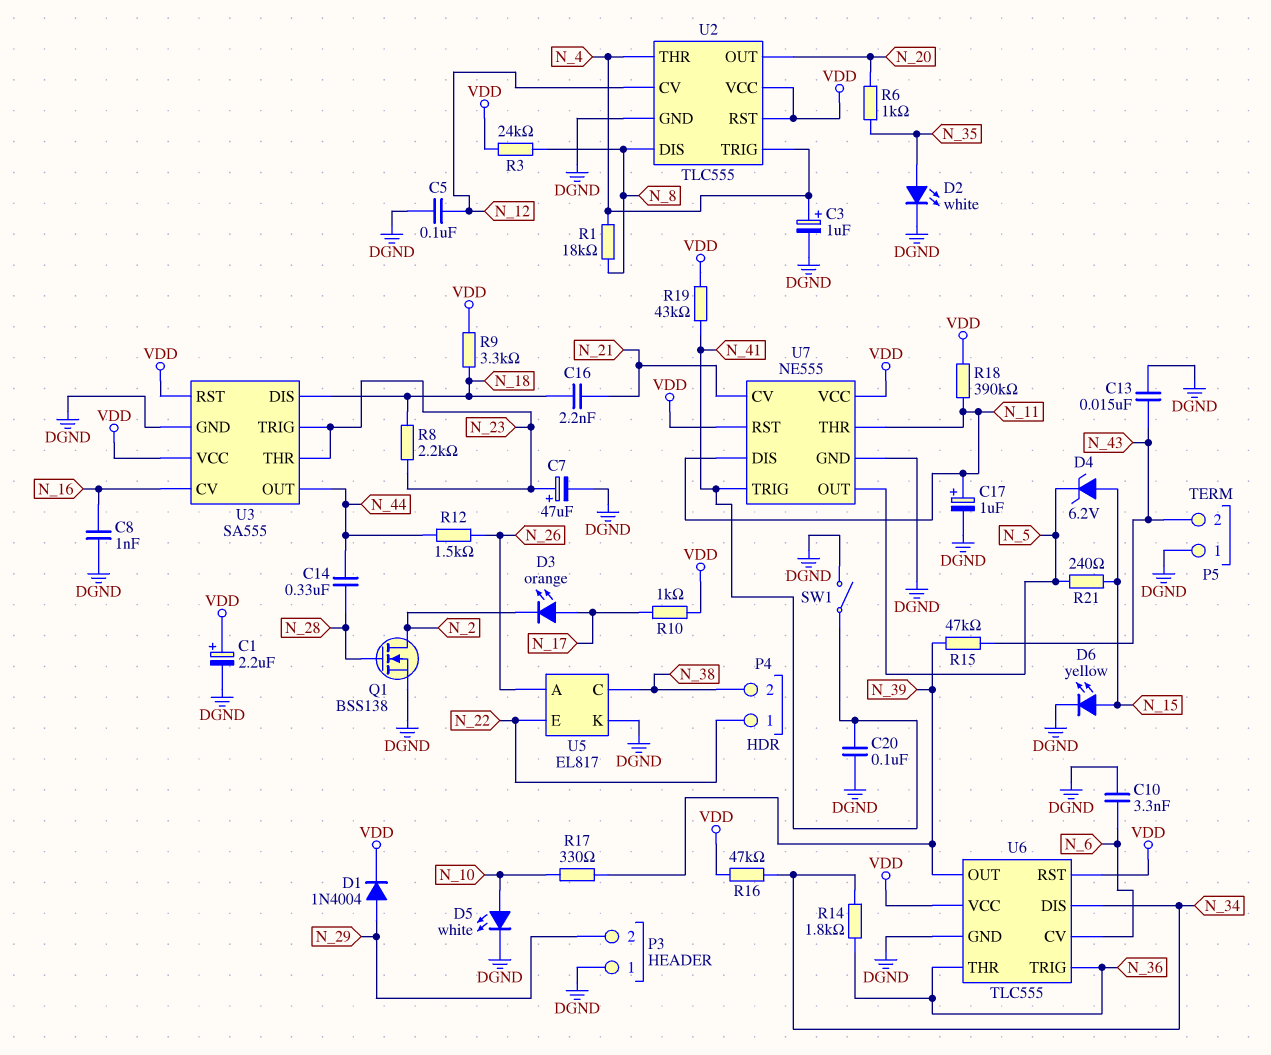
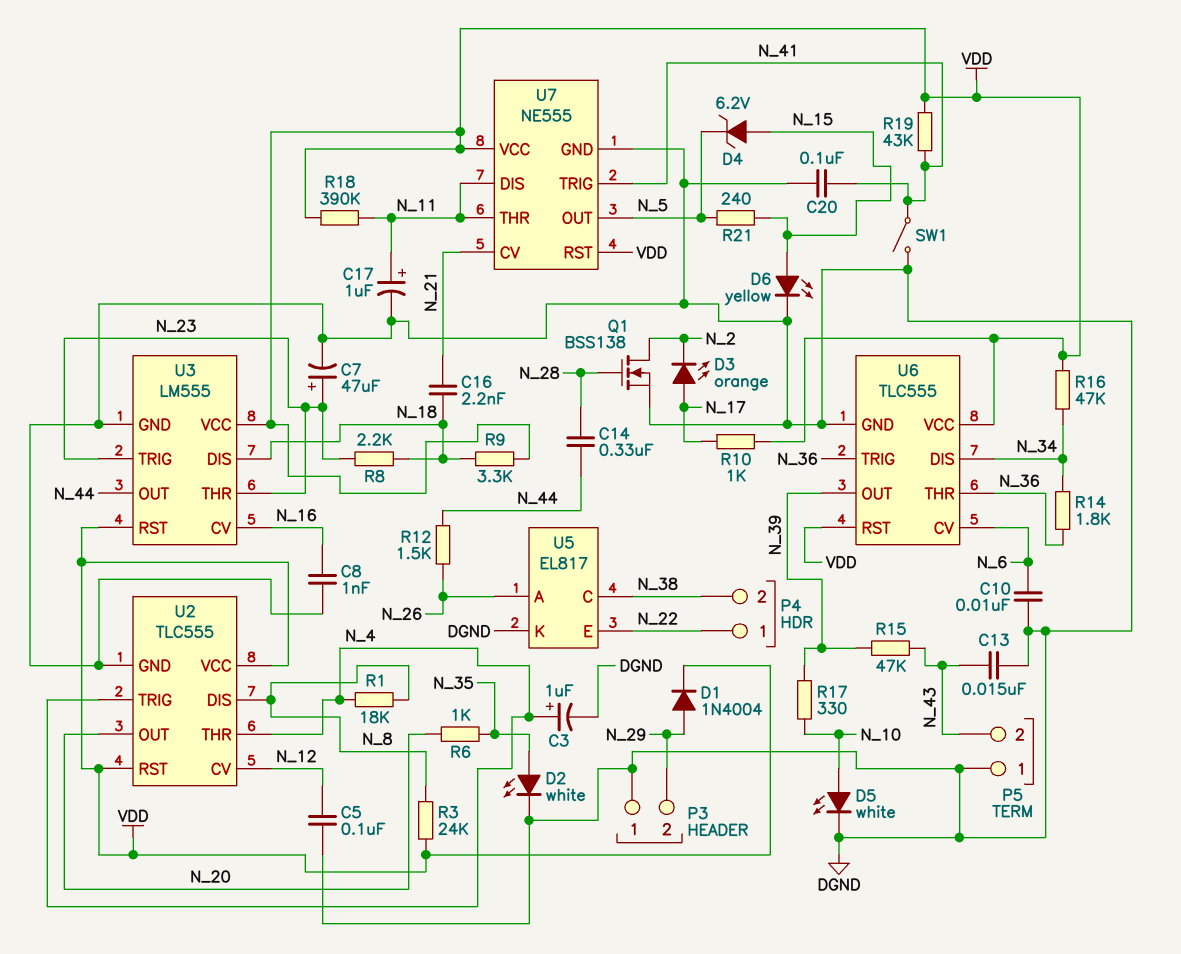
C1: 2.2uF (plus VDD, minus DGND) -> none
C10: 3.3nF (DGND, N_6) -> 10nF (DGND, N_6)
U3: SA555 -> LM555

